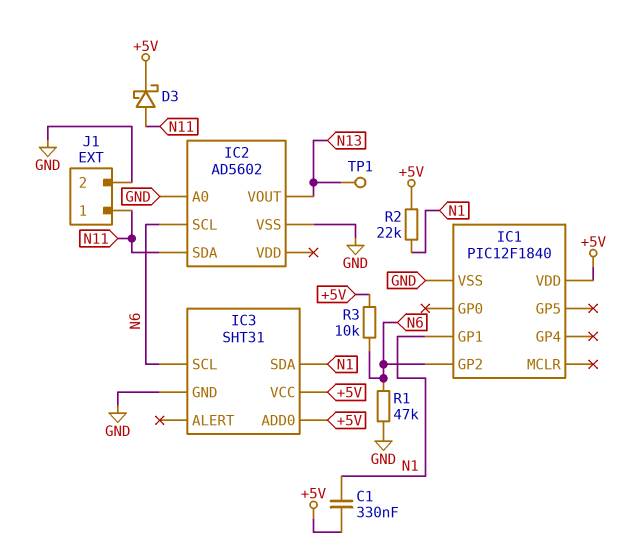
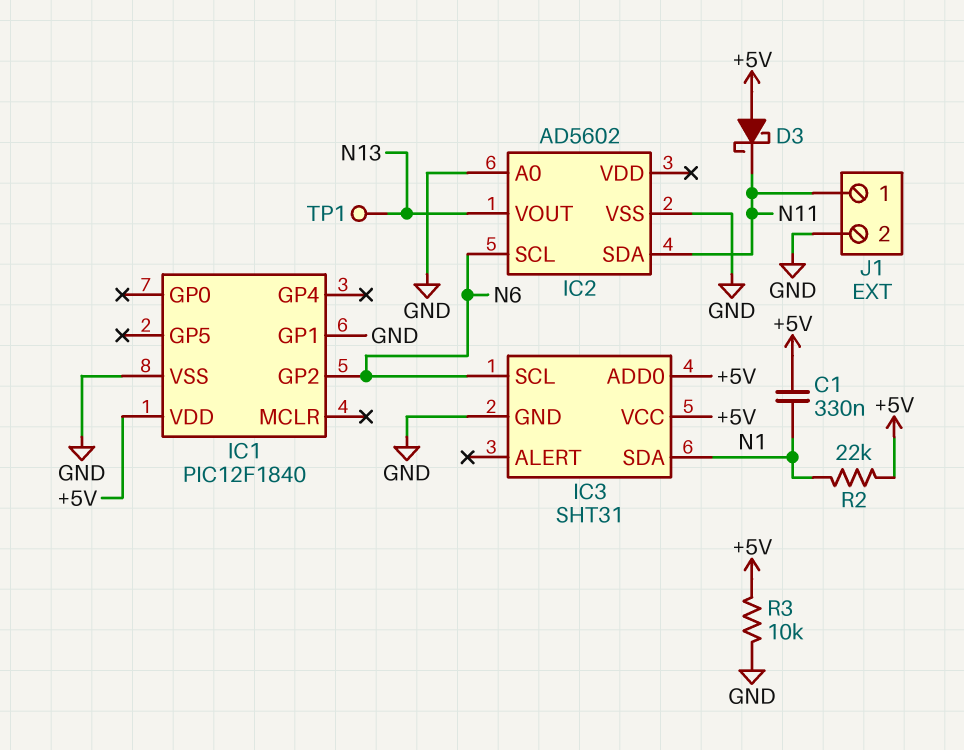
D3: schottky (A N11, K +5V) -> schottky (A +5V, K N11)
IC1 pin GP1: N1 -> GND
R1: 47k (GND, N6) -> none
R3: 10k (+5V, N6) -> 10k (+5V, GND)

